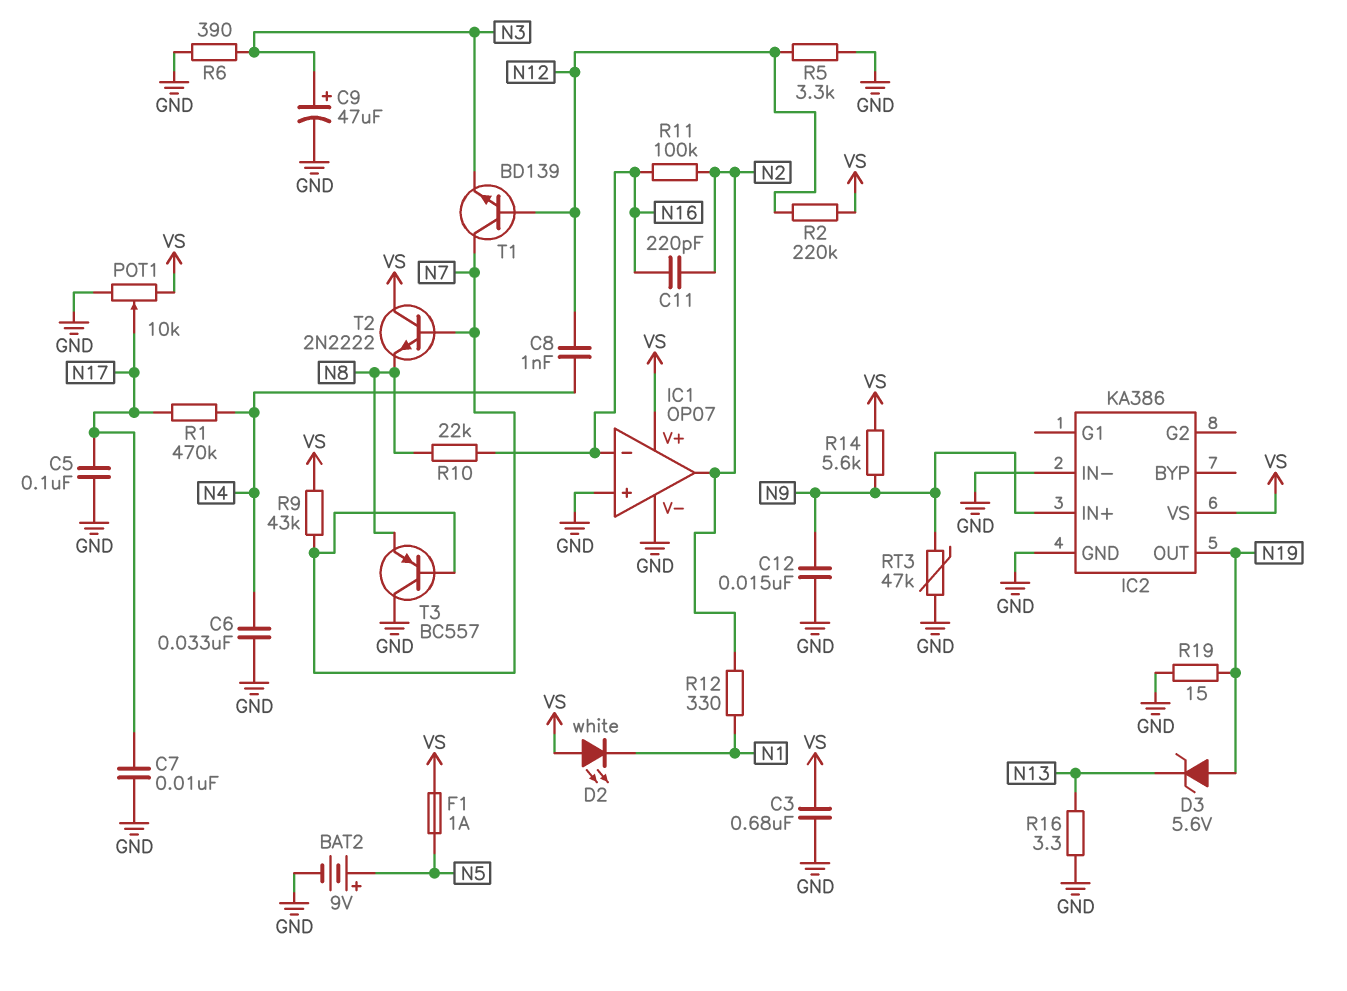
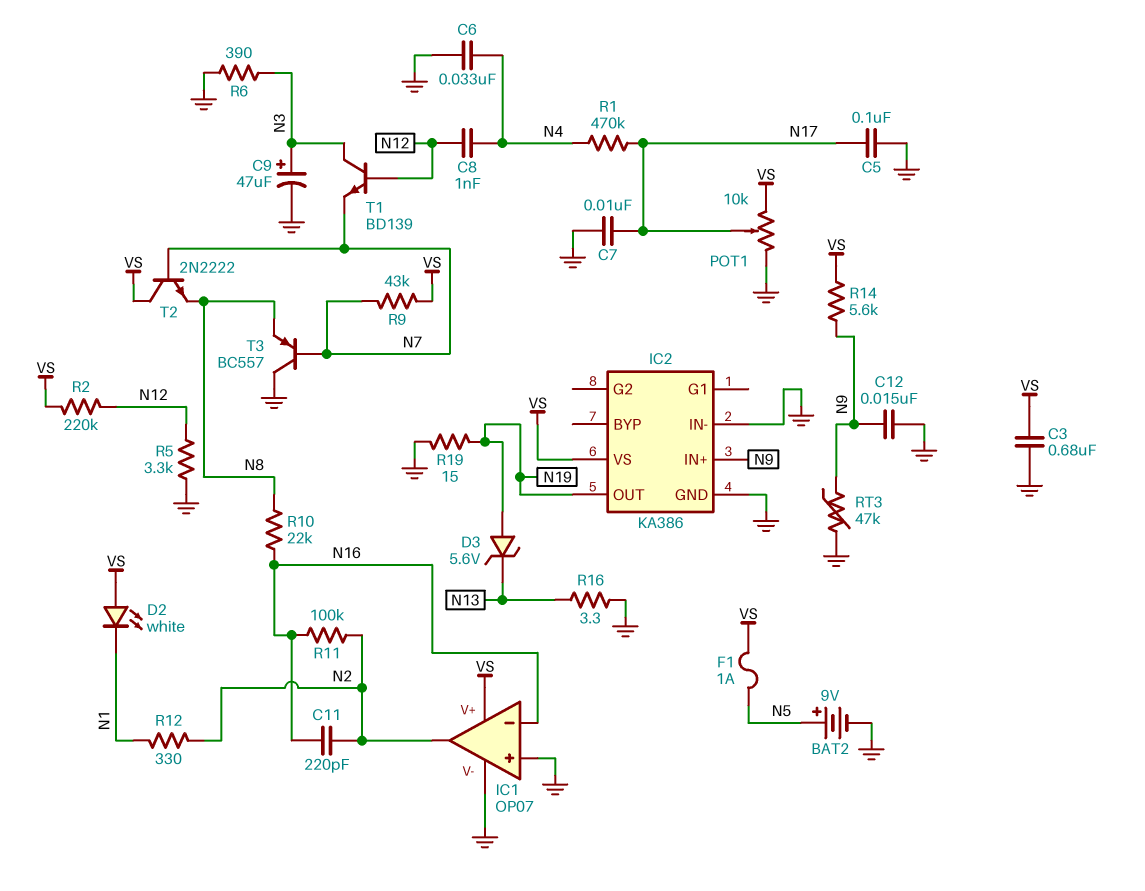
T1: NPN BD139 (B N12, C N7, E N3) -> NPN BD139 (B N12, C N3, E N7)

